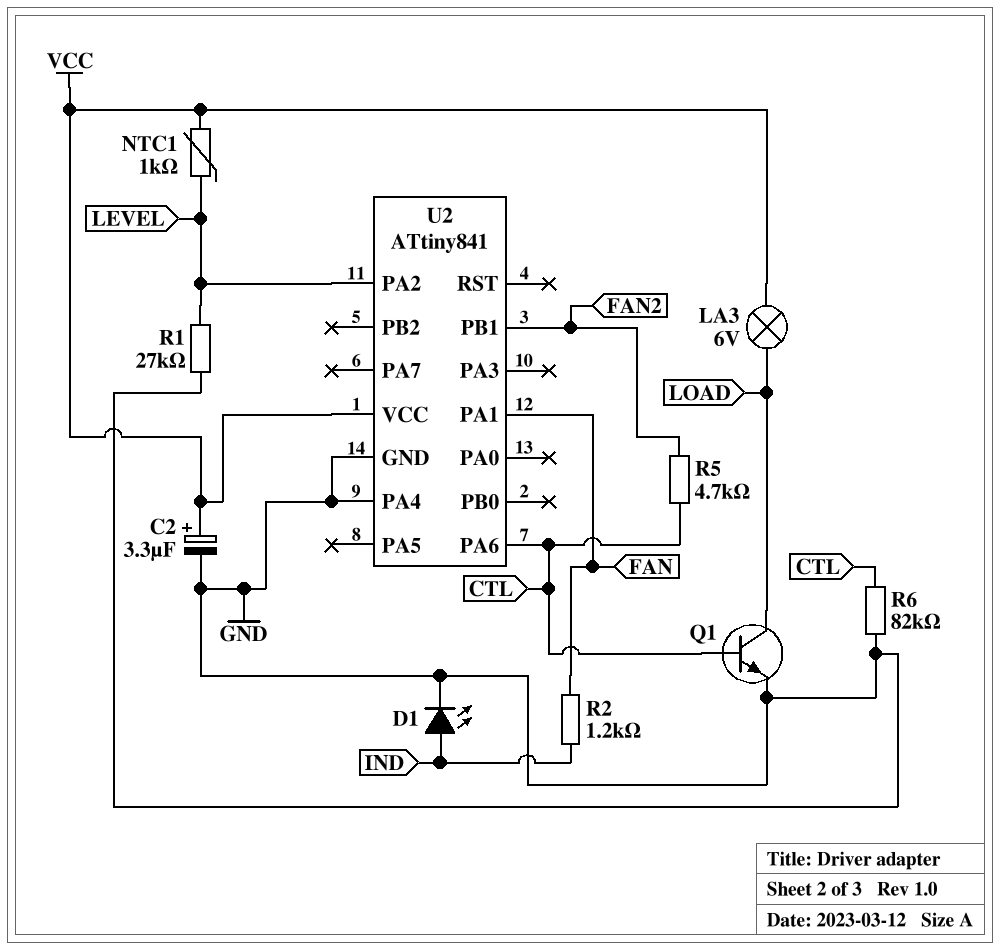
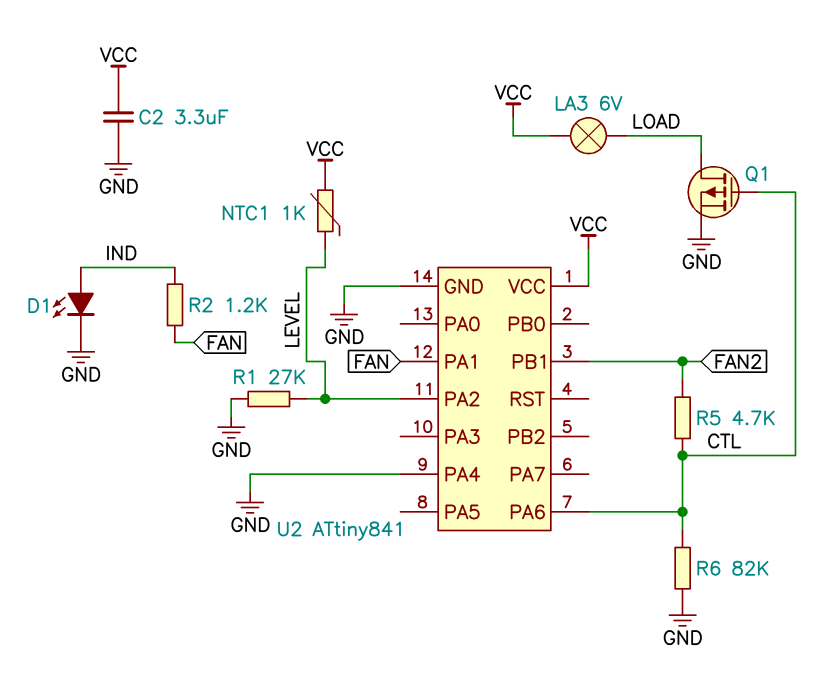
C2: 3.3uF (plus VCC, minus GND) -> 3.3uF (GND, VCC)
Q1: NPN (B CTL, C LOAD, E GND) -> PMOS (G CTL, D LOAD, S GND)

